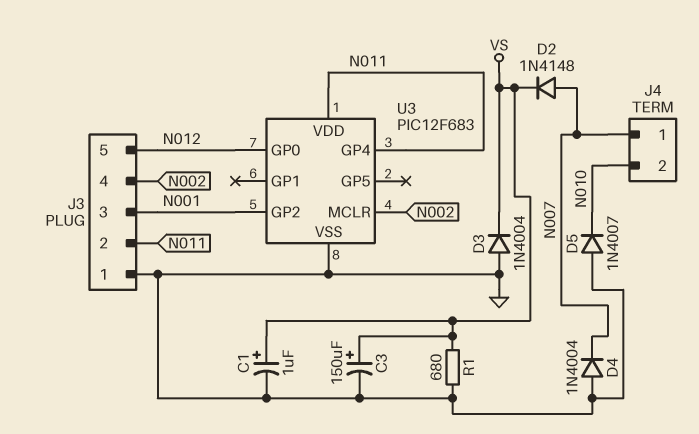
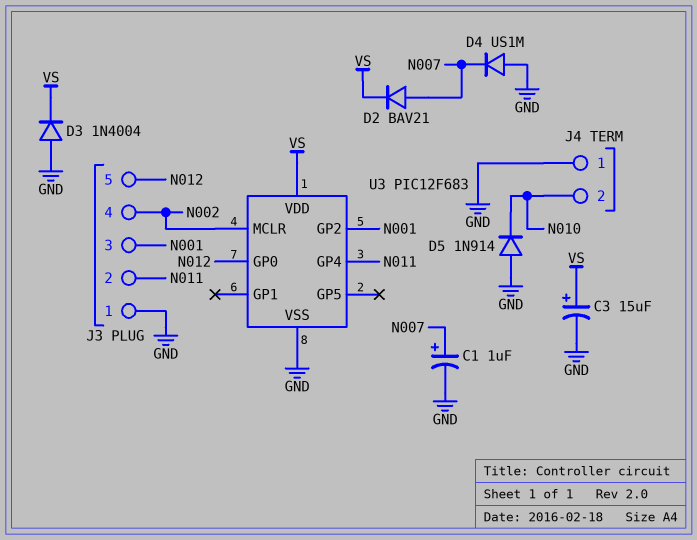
C1: 1uF (plus VS, minus GND) -> 1uF (plus N007, minus GND)
C3: 150uF (plus VS, minus GND) -> 15uF (plus VS, minus GND)
D2: diode 1N4148 (A N007, K VS) -> diode BAV21 (A N007, K VS)
D4: diode 1N4004 (A GND, K N007) -> diode US1M (A GND, K N007)
D5: diode 1N4007 (A GND, K N010) -> diode 1N914 (A GND, K N010)
J4 pin 1: N007 -> GND
R1: 680 (GND, VS) -> none
U3 pin VDD: N011 -> VS

